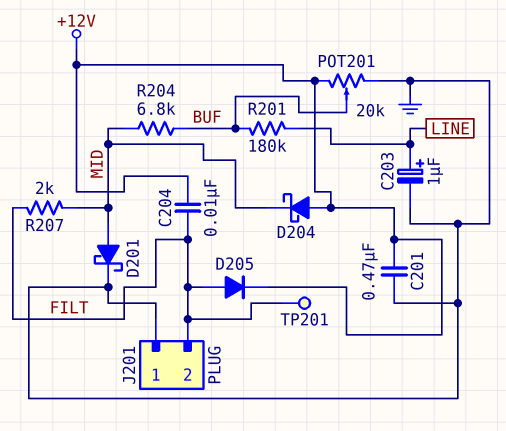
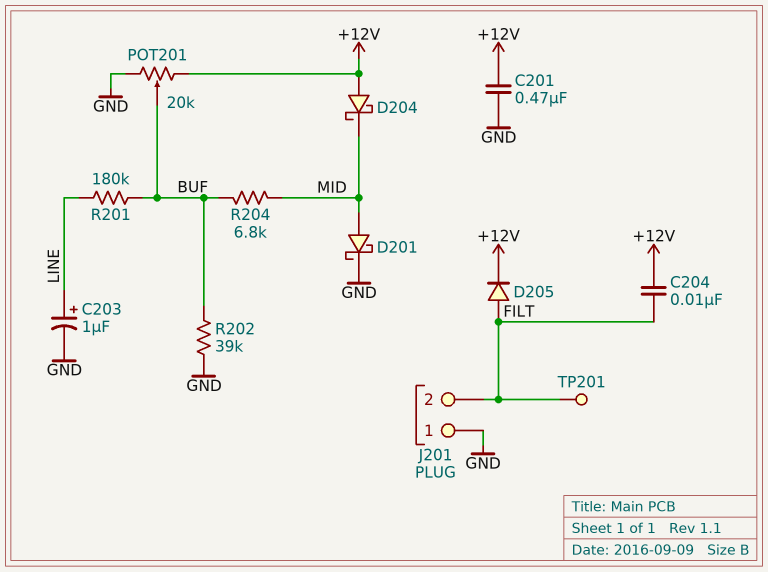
R202: none -> 39k (BUF, GND)
R207: 2k (FILT, MID) -> none

